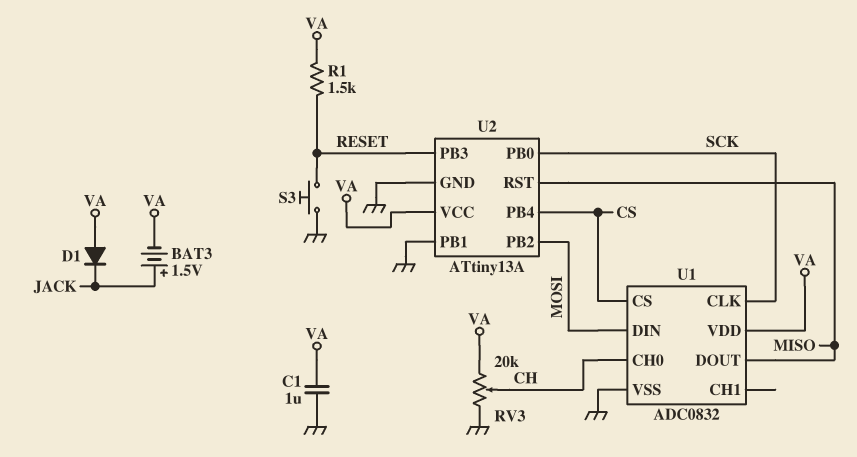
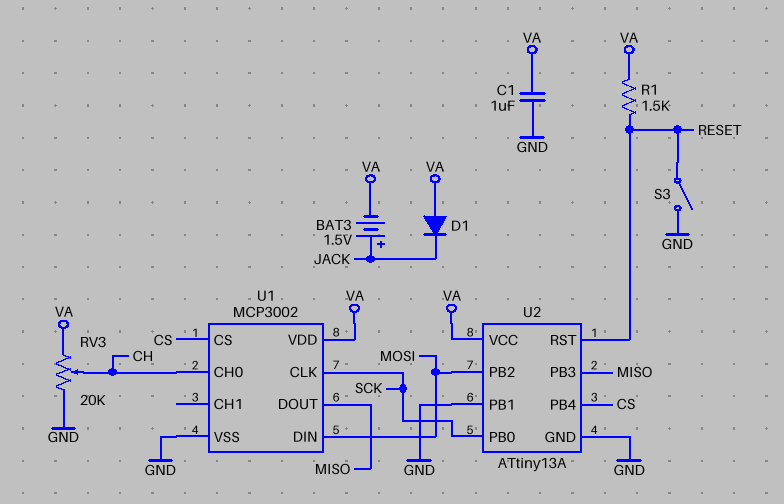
S3: button (GND, RESET) -> switch (GND, RESET)
U1: ADC0832 -> MCP3002
U2 pin PB3: RESET -> MISO
U2 pin RST: MISO -> RESET

